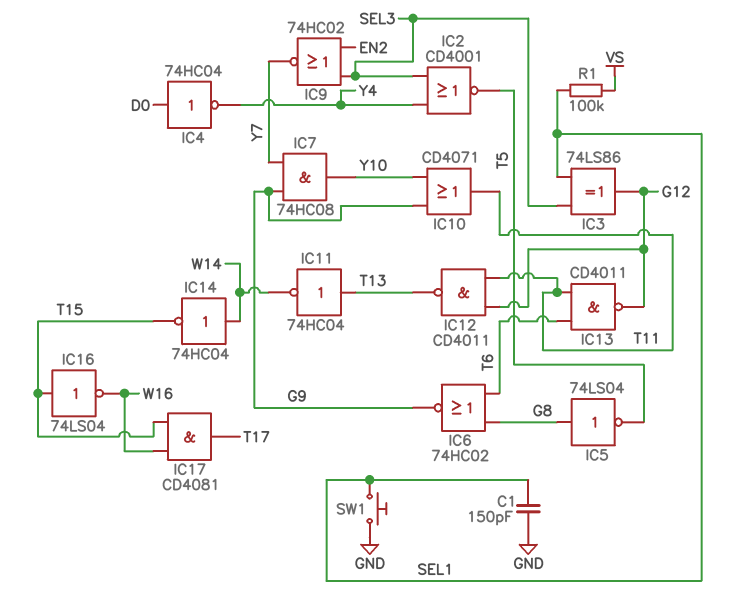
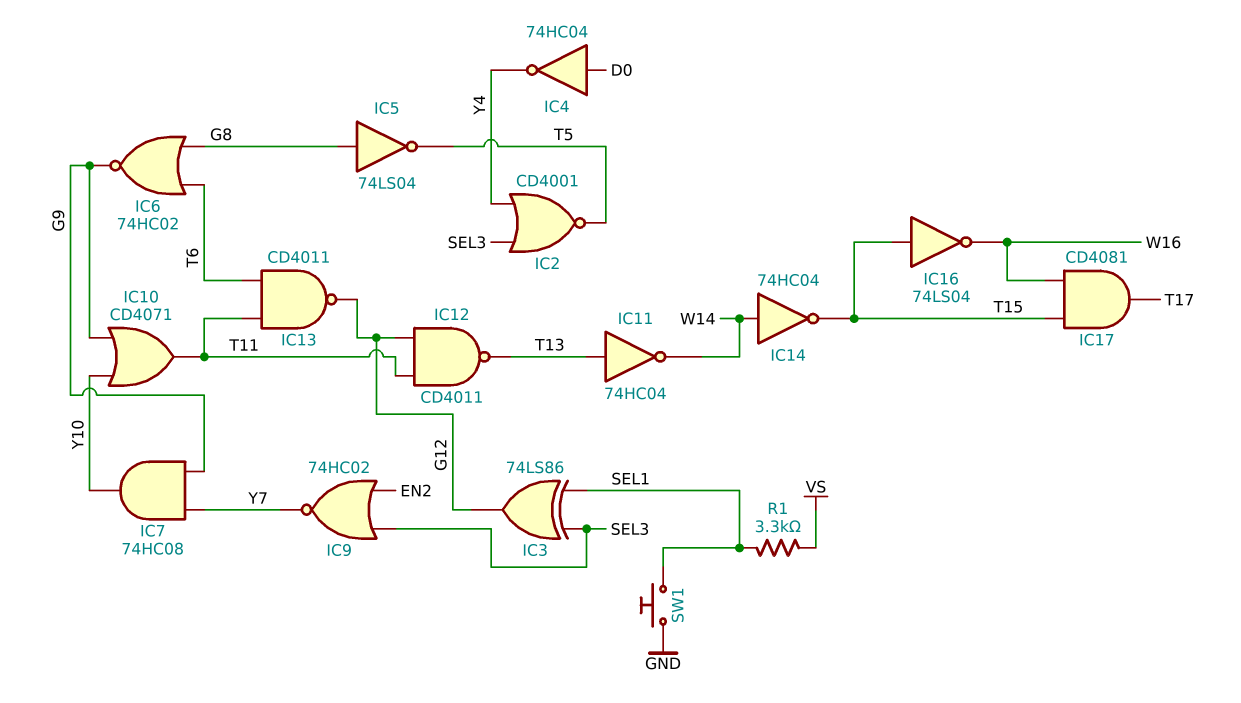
C1: 150pF (GND, SEL1) -> none
R1: 100k (SEL1, VS) -> 3.3k (SEL1, VS)

